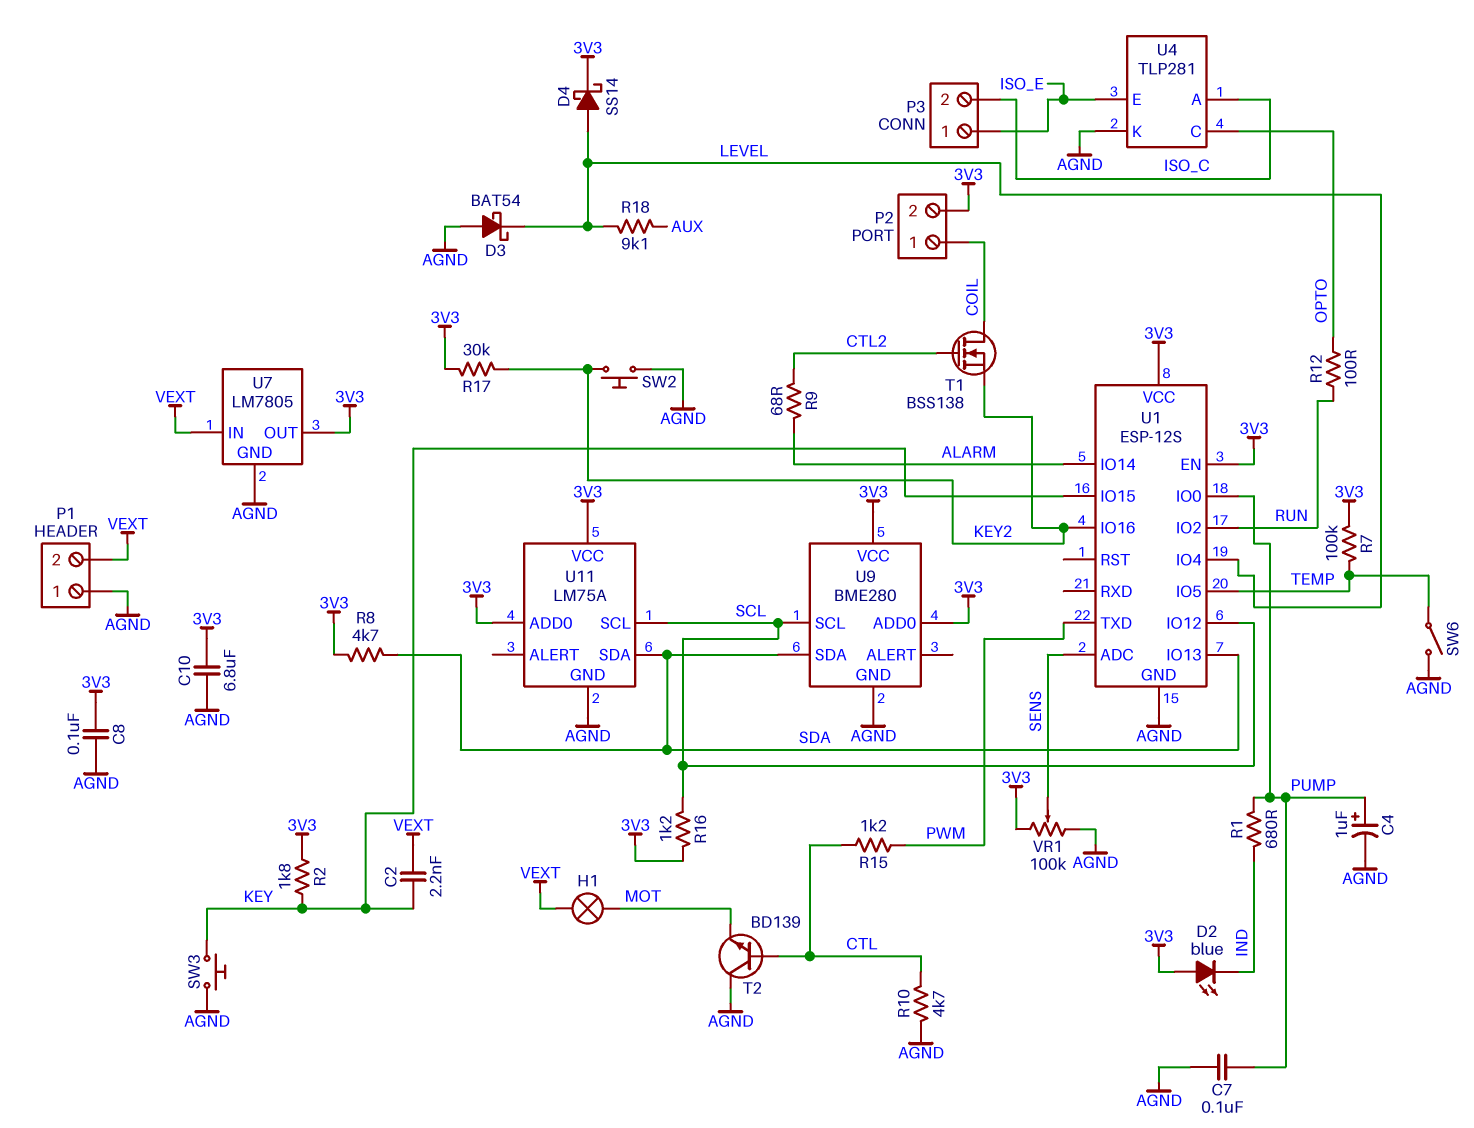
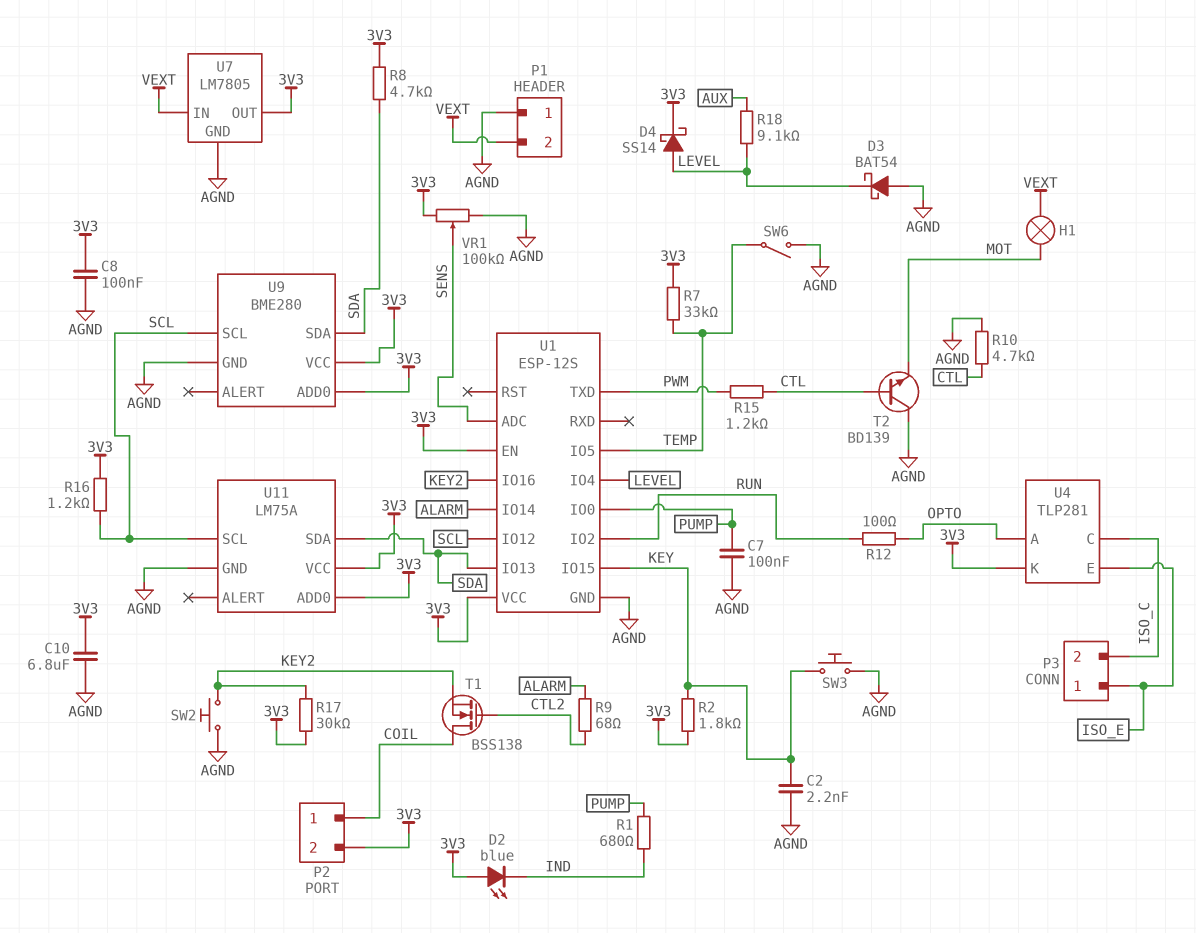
C2: 2.2nF (KEY, VEXT) -> 2.2nF (AGND, KEY)
C4: 1uF (plus PUMP, minus AGND) -> none
R7: 100k (3V3, TEMP) -> 33k (3V3, TEMP)
U4 pin A: ISO_C -> OPTO
U4 pin C: OPTO -> ISO_C
U4 pin K: AGND -> 3V3

